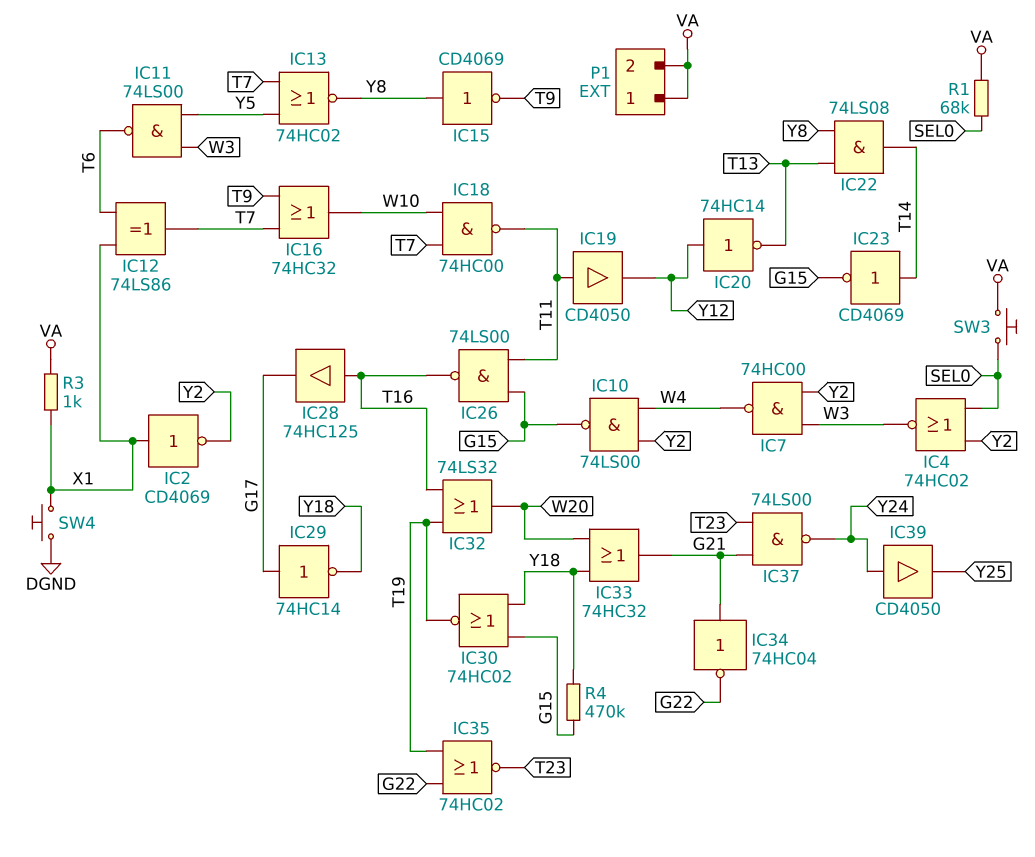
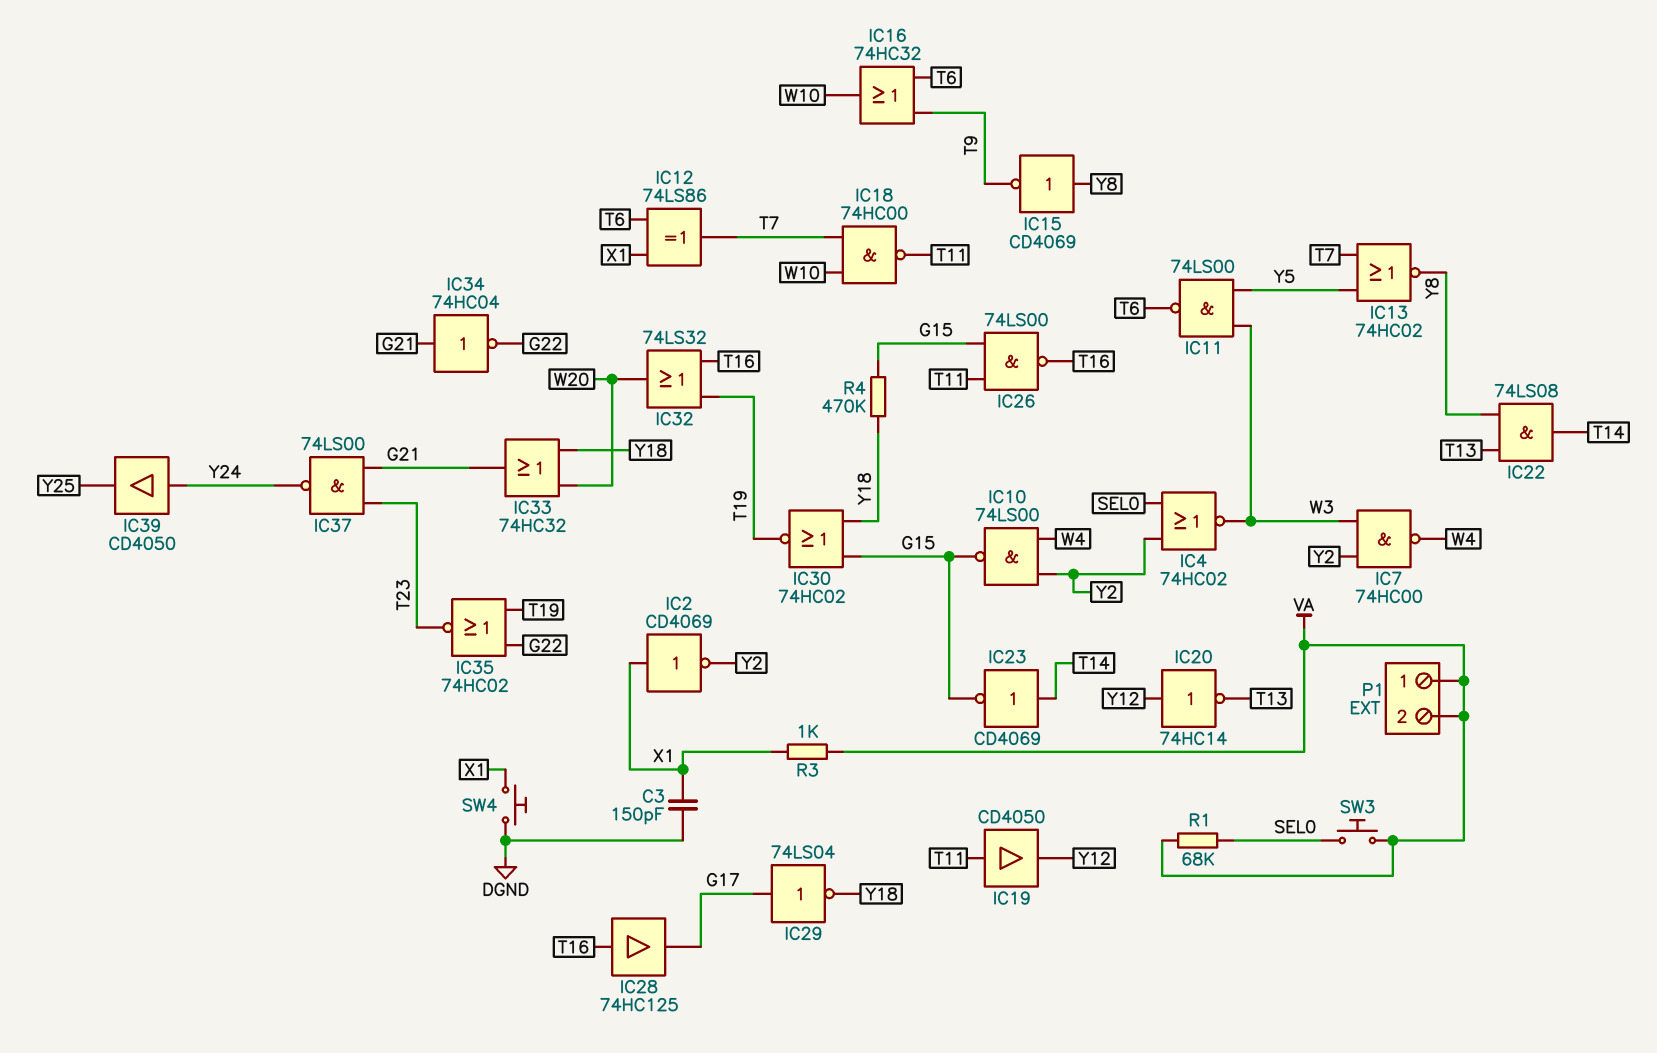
C3: none -> 150pF (DGND, X1)
IC16: OR 74HC32 (in T7, in T9, out W10) -> OR 74HC32 (in T6, in T9, out W10)
IC29: NOT 74HC14 (in G17, out Y18) -> NOT 74LS04 (in G17, out Y18)

